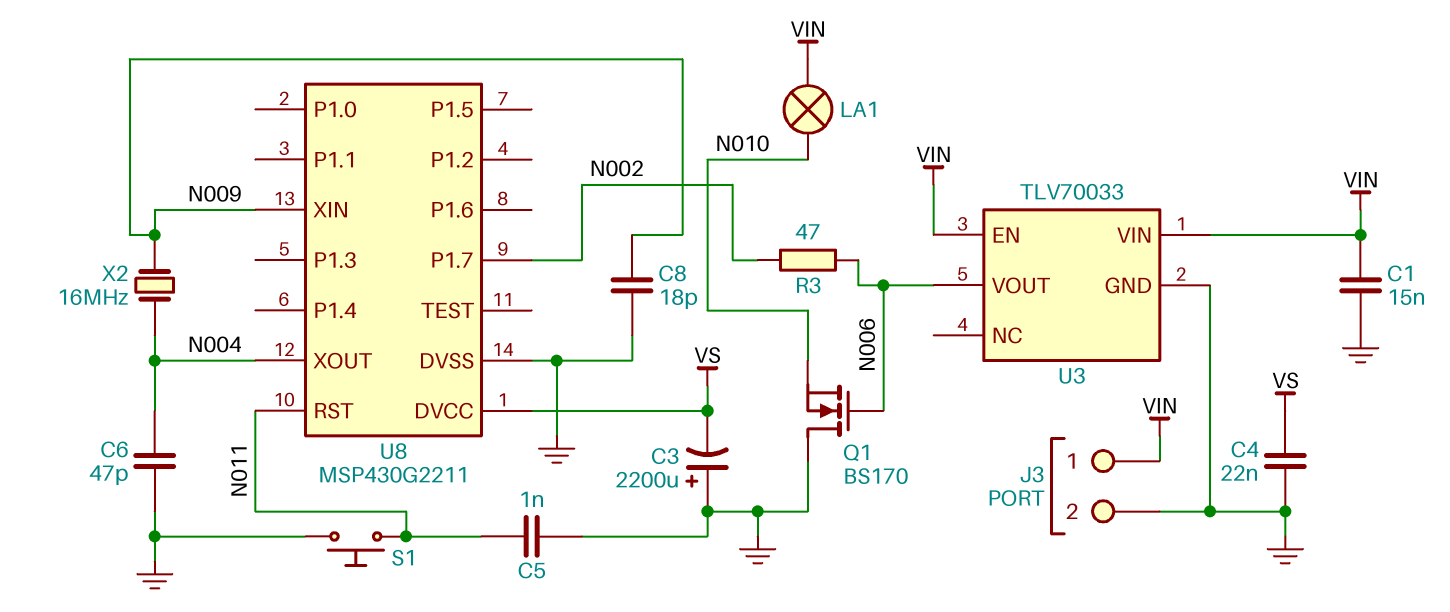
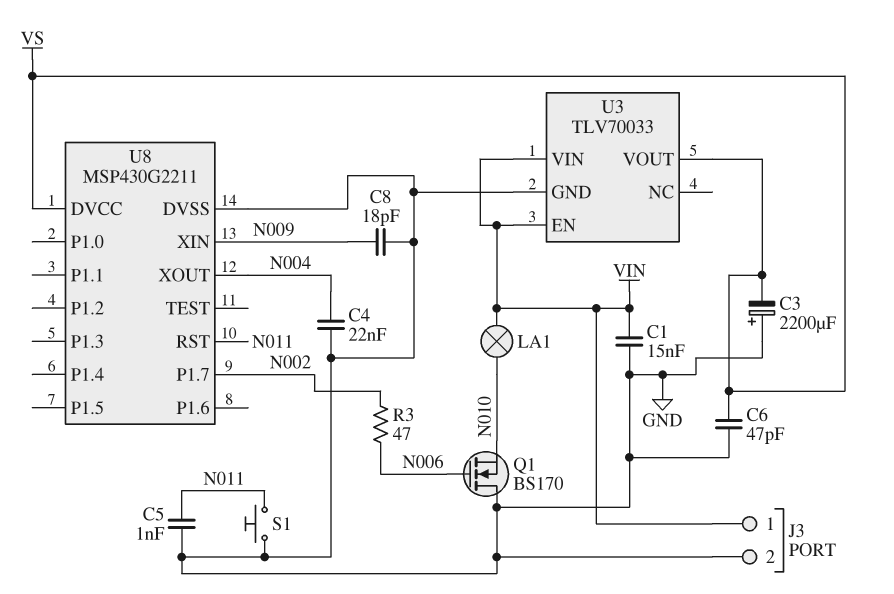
C4: 22nF (GND, VS) -> 22nF (GND, N004)
C6: 47pF (GND, N004) -> 47pF (GND, VS)
U3 pin VOUT: N006 -> VS
X2: 16MHz (N004, N009) -> none

